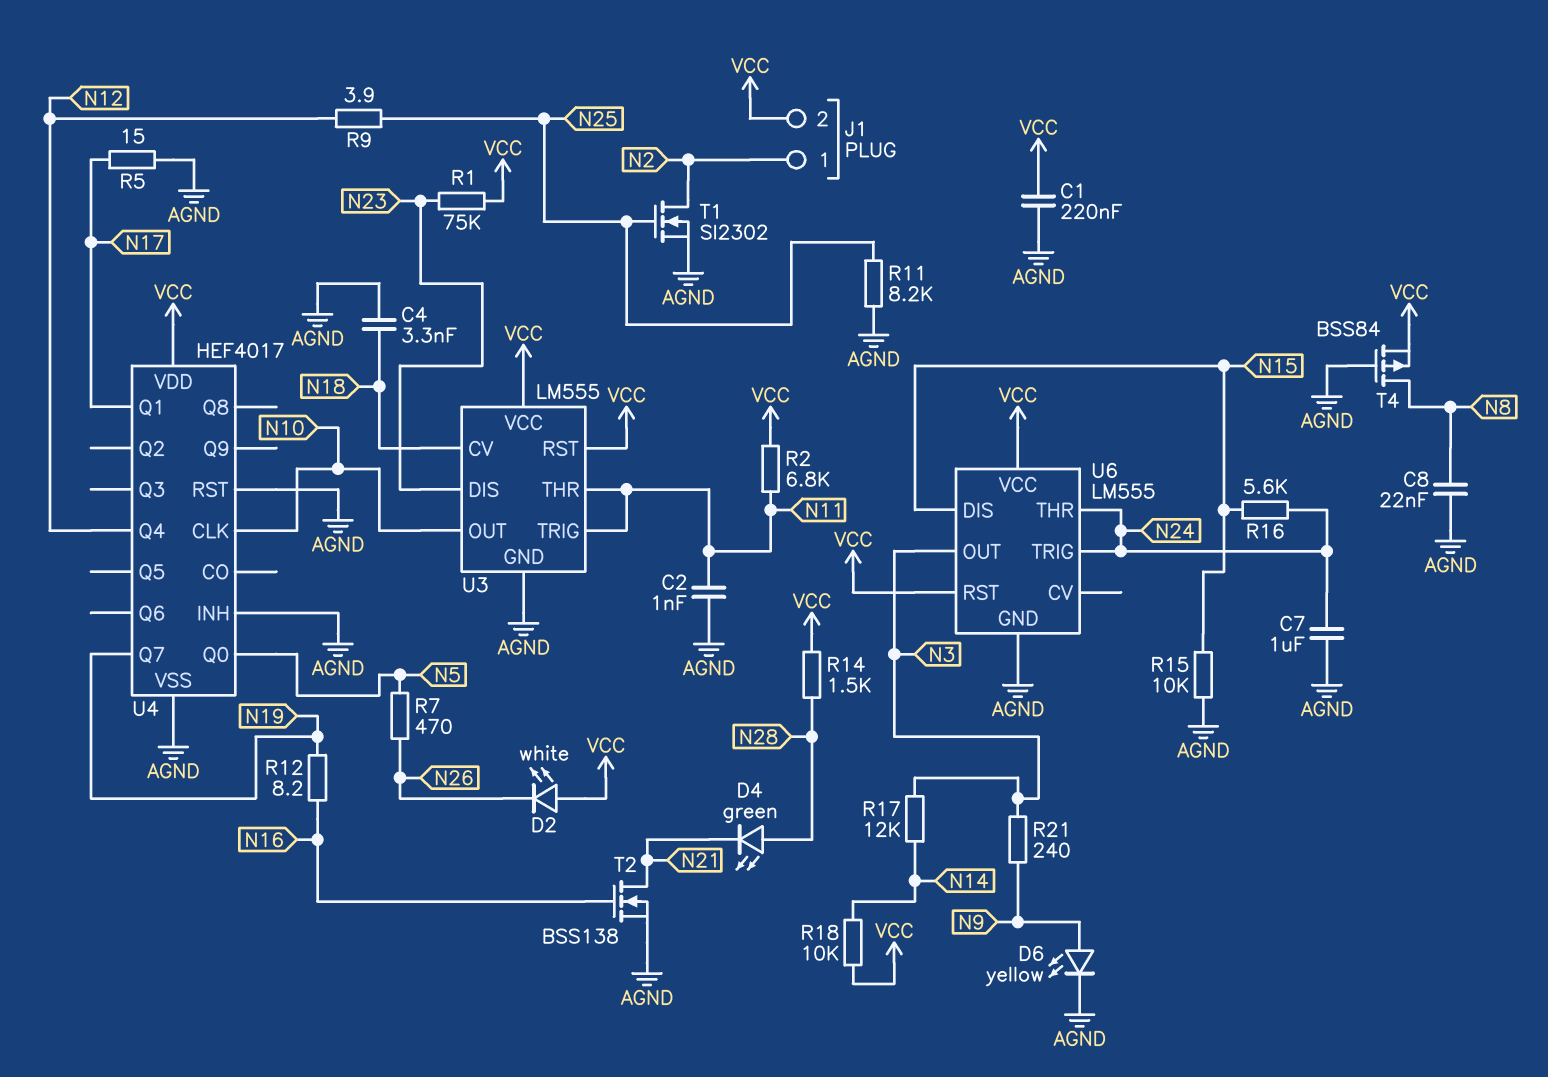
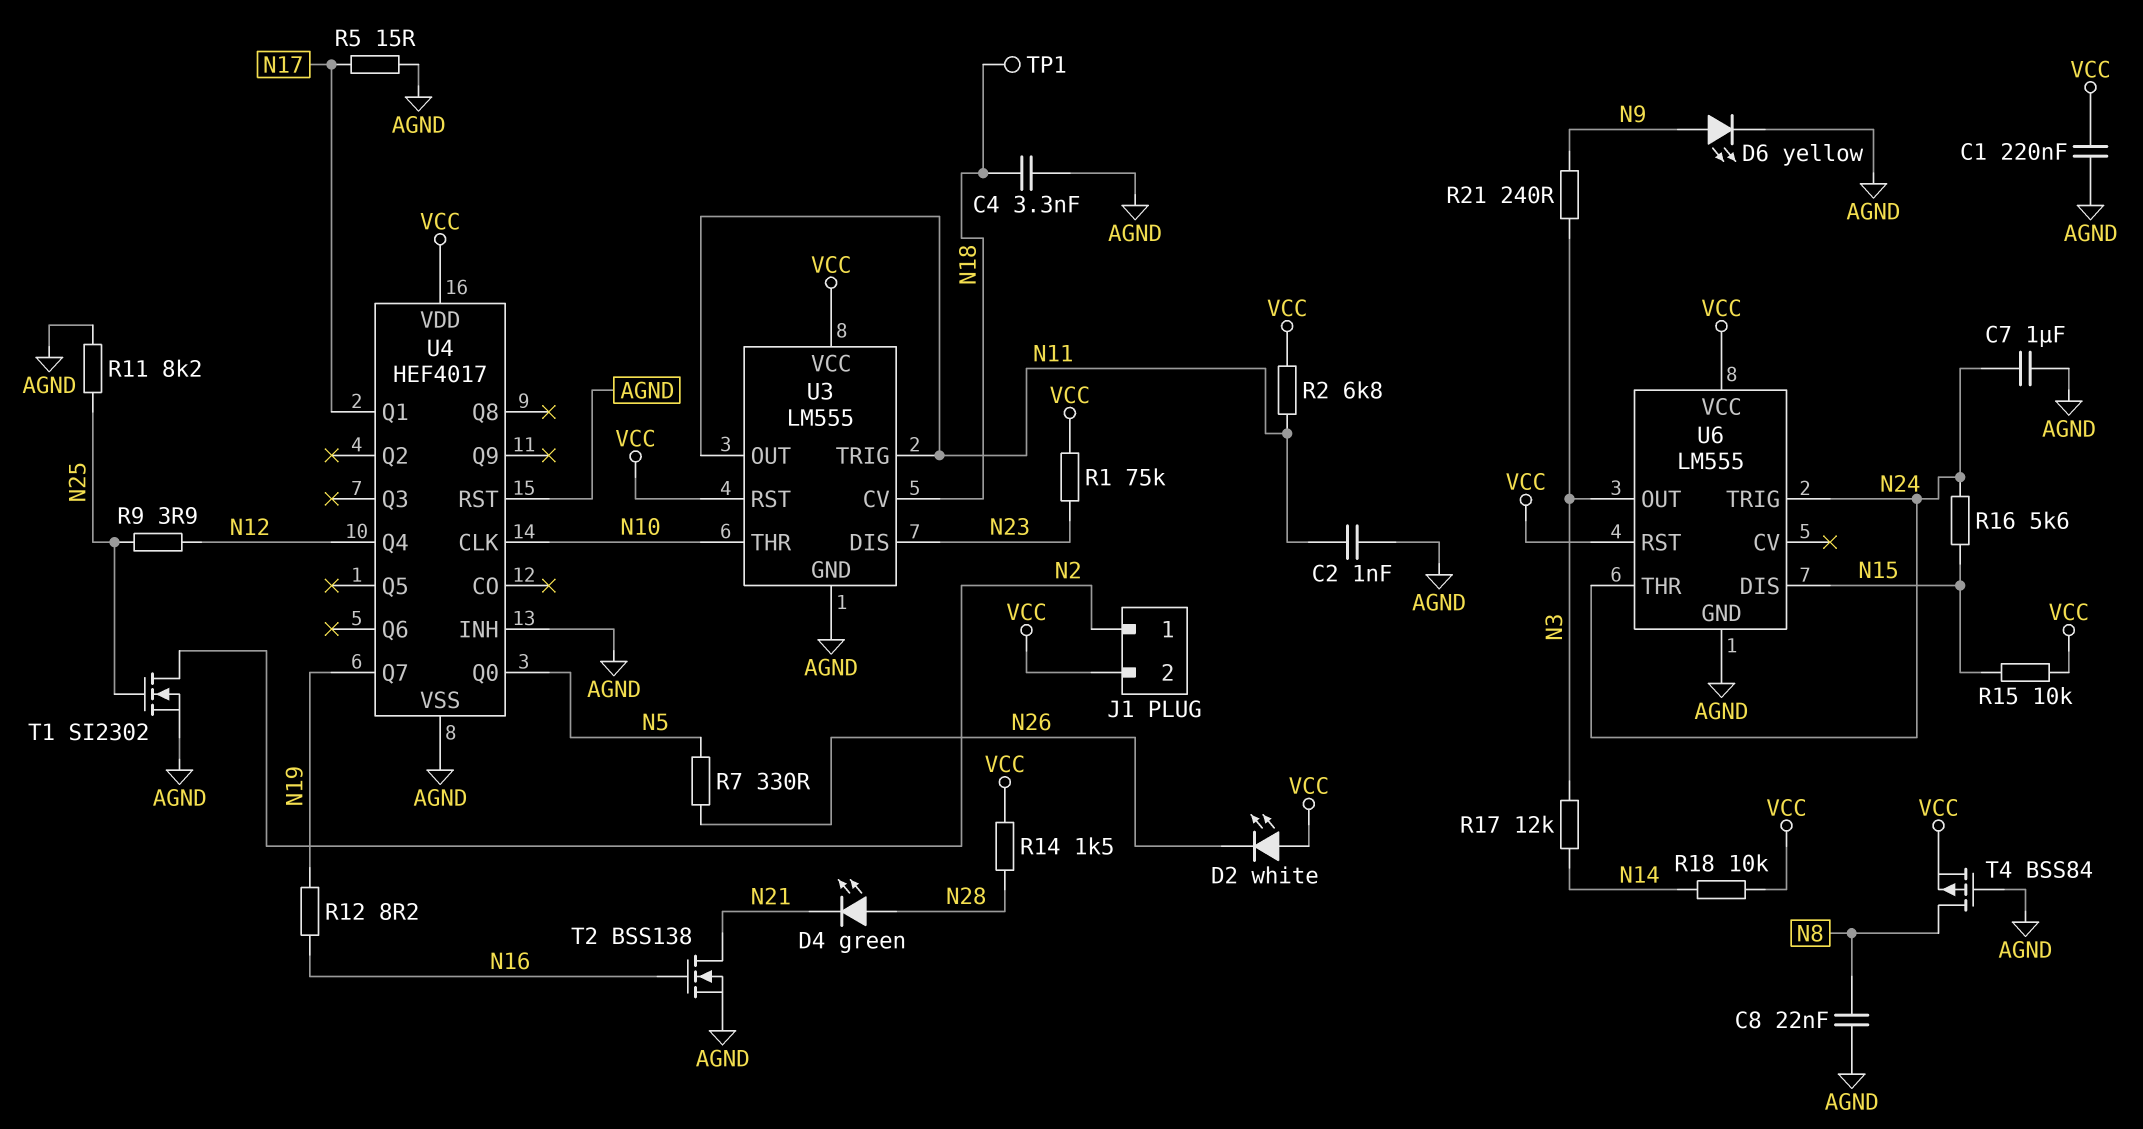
R7: 470 (N5, N26) -> 330 (N5, N26)
R15: 10k (AGND, N15) -> 10k (N15, VCC)
TP1: none -> test point (N18)
U3 pin OUT: N10 -> N11
U3 pin THR: N11 -> N10

